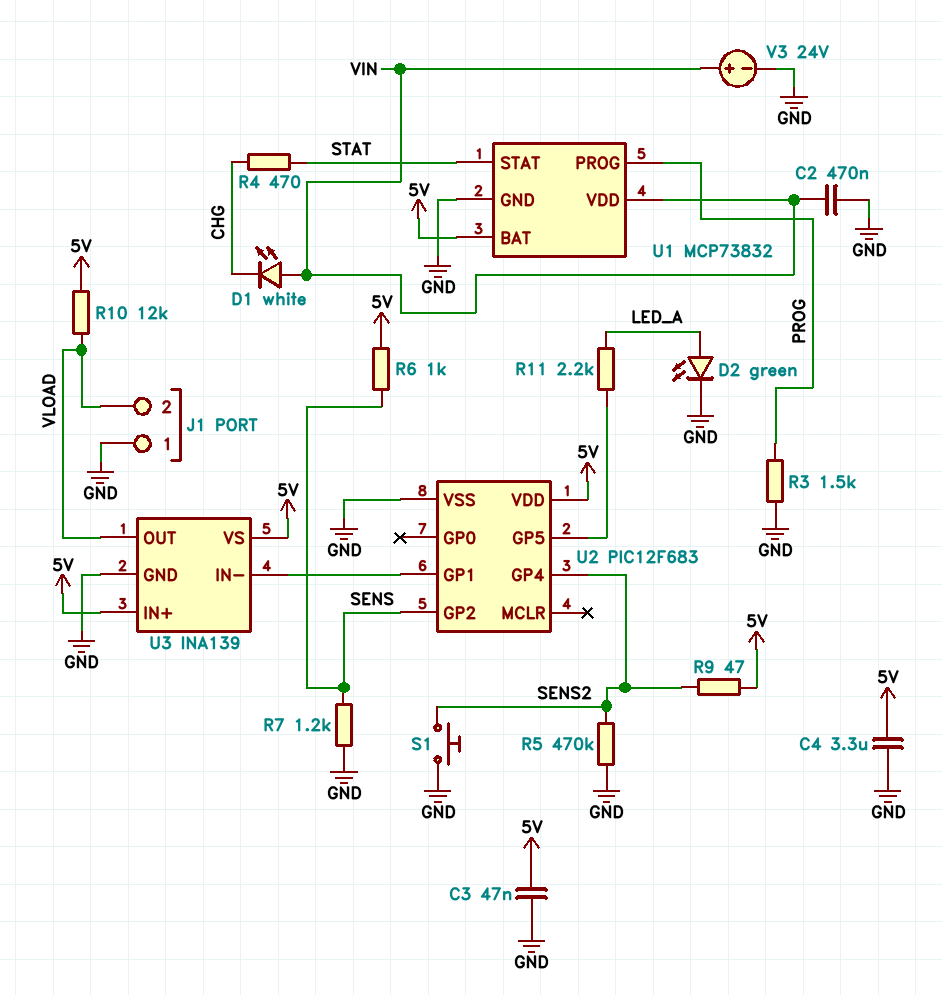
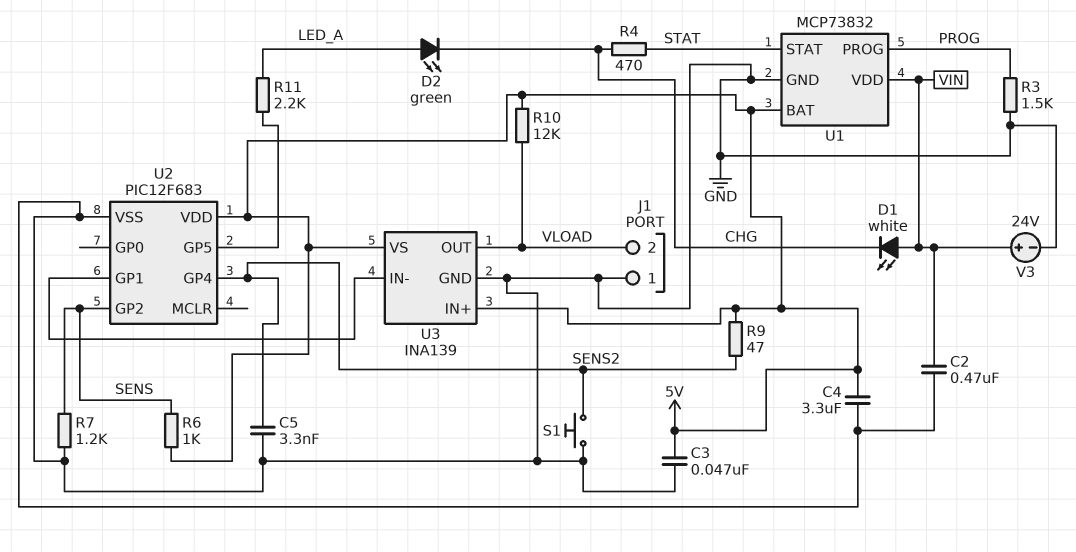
C5: none -> 3.3nF (GND, SENS2)
D2: LED green (A LED_A, K GND) -> LED green (A LED_A, K CHG)
R5: 470k (GND, SENS2) -> none

